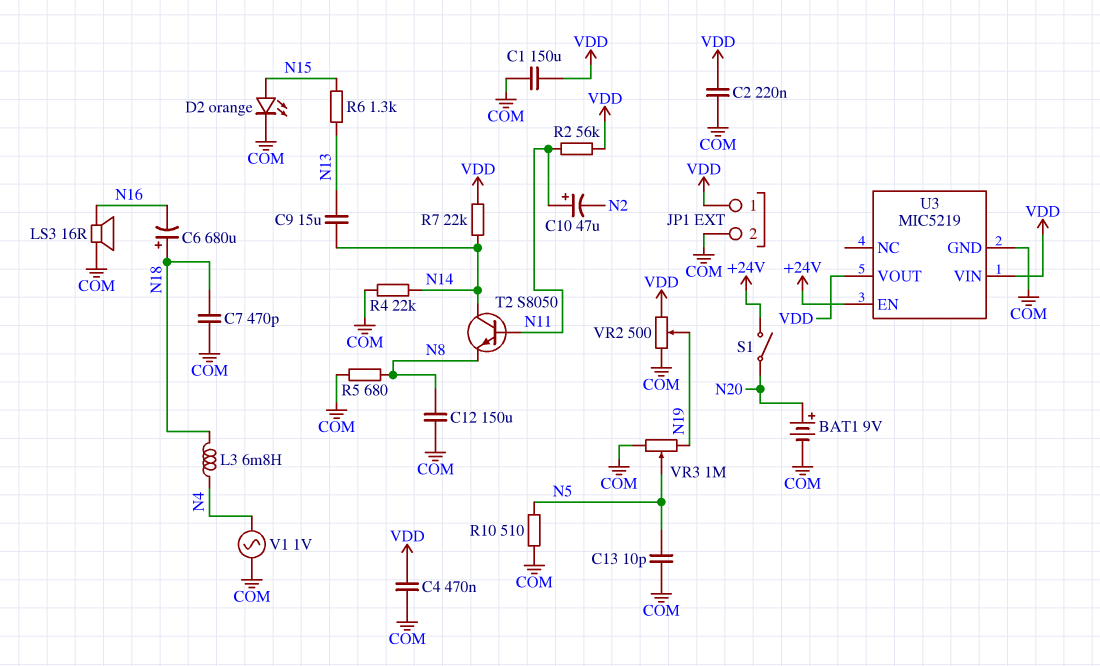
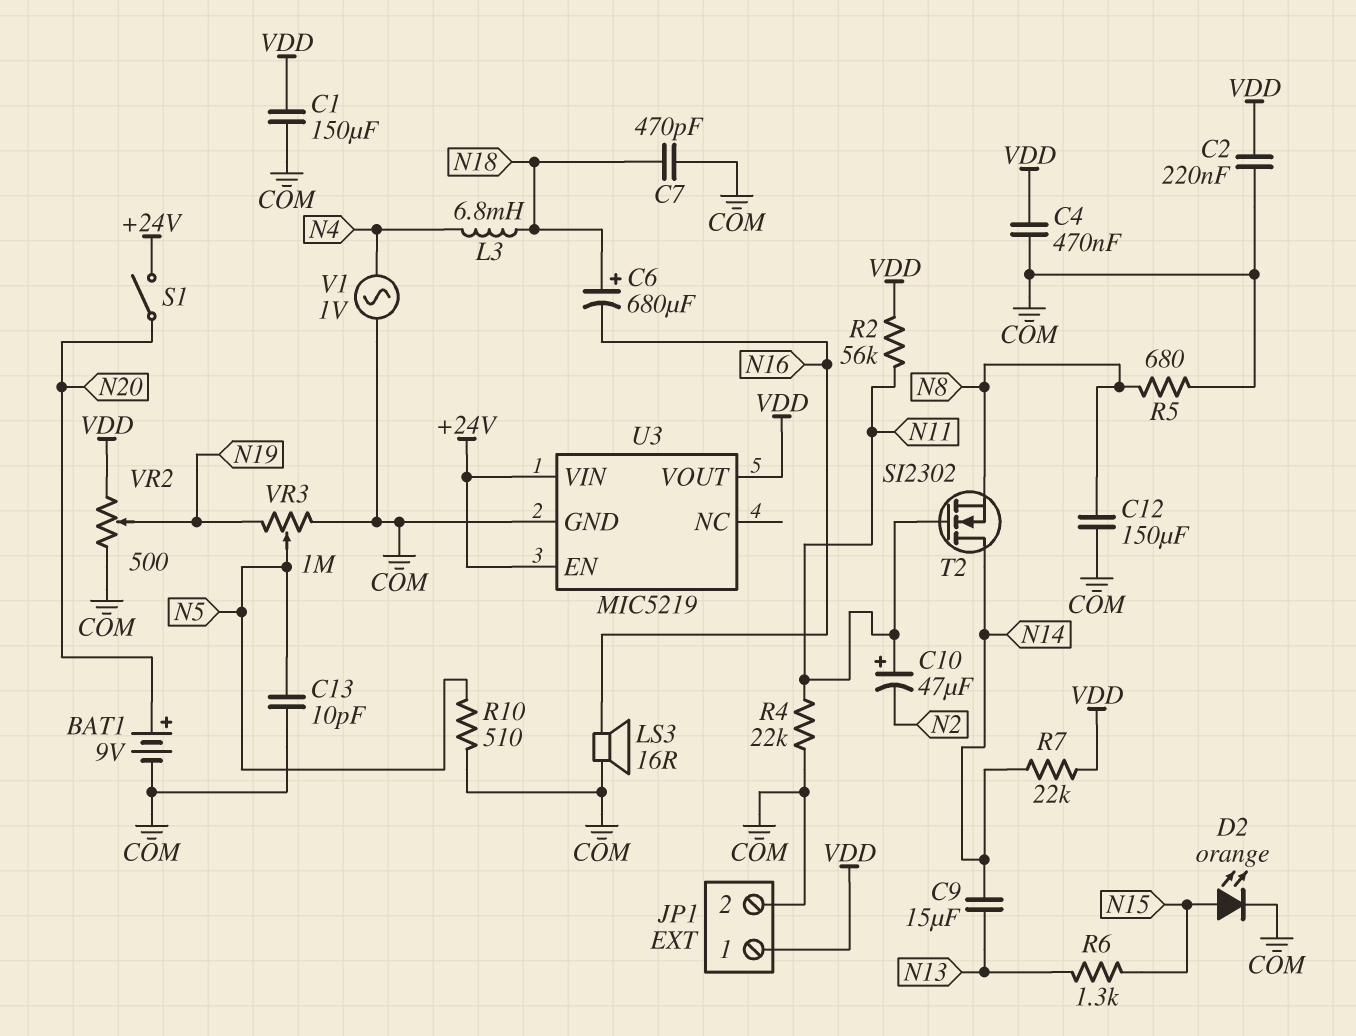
R4: 22k (COM, N14) -> 22k (COM, N11)
T2: NPN S8050 (B N11, C N14, E N8) -> NMOS SI2302 (G N11, D N14, S N8)
U3 pin VIN: VDD -> +24V

